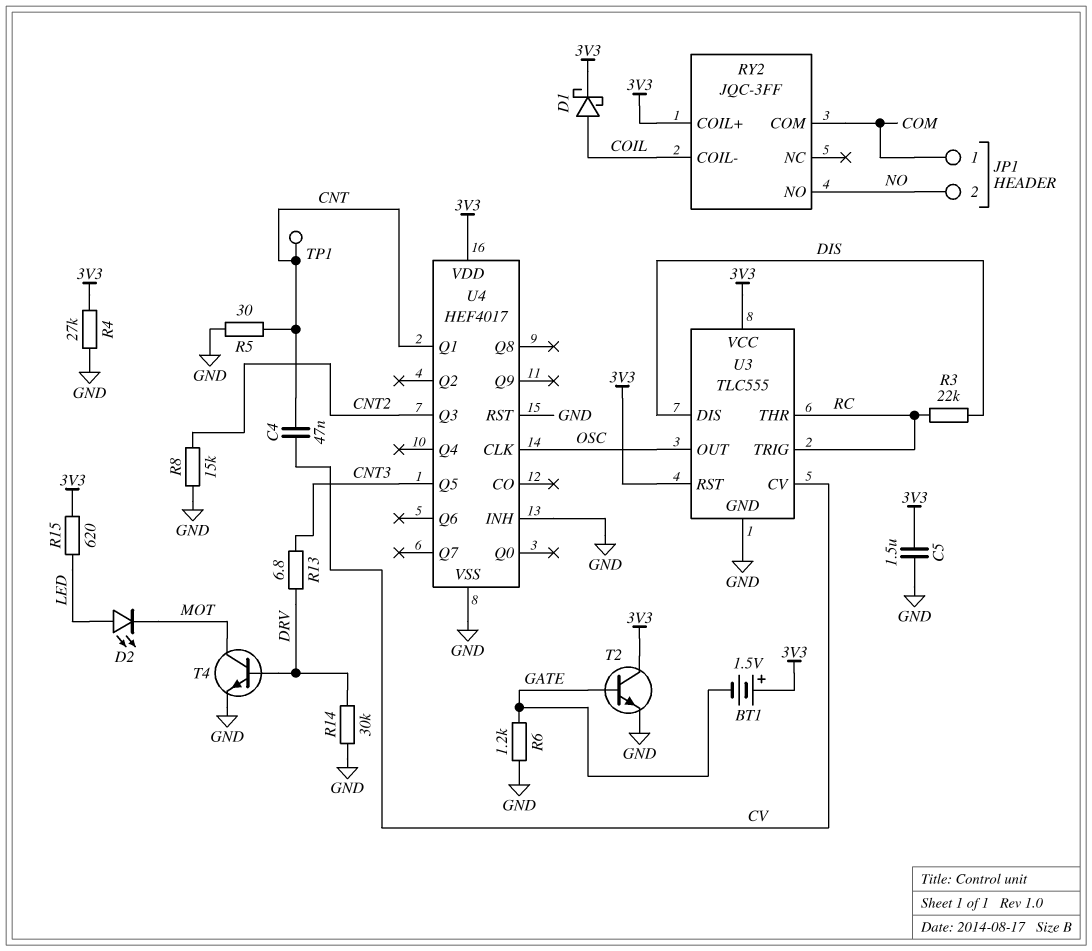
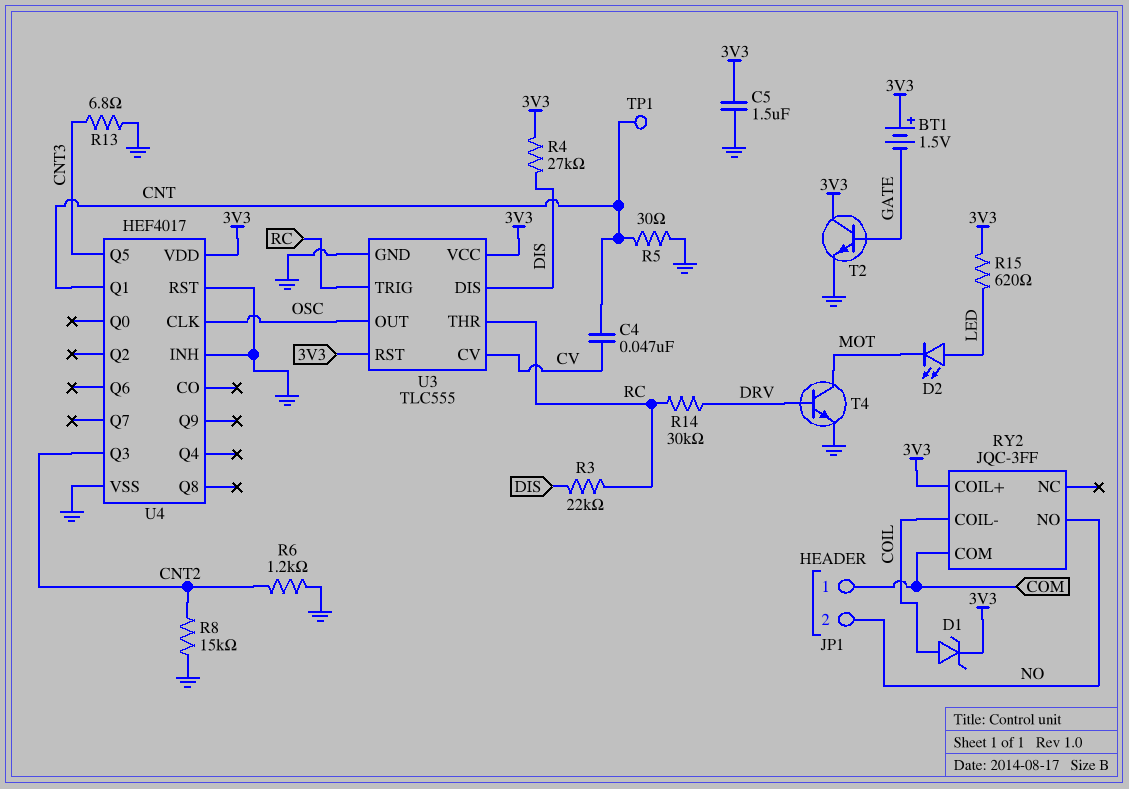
D1: schottky (A COIL, K 3V3) -> zener (A COIL, K 3V3)
R4: 27k (3V3, GND) -> 27k (3V3, DIS)
R6: 1.2k (GATE, GND) -> 1.2k (CNT2, GND)
R13: 6.8 (CNT3, DRV) -> 6.8 (CNT3, GND)
R14: 30k (DRV, GND) -> 30k (DRV, RC)

